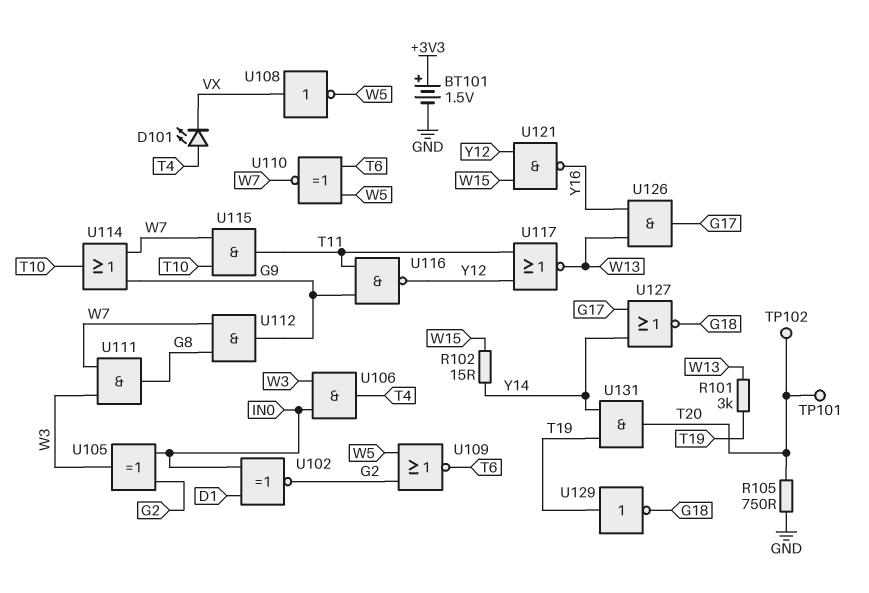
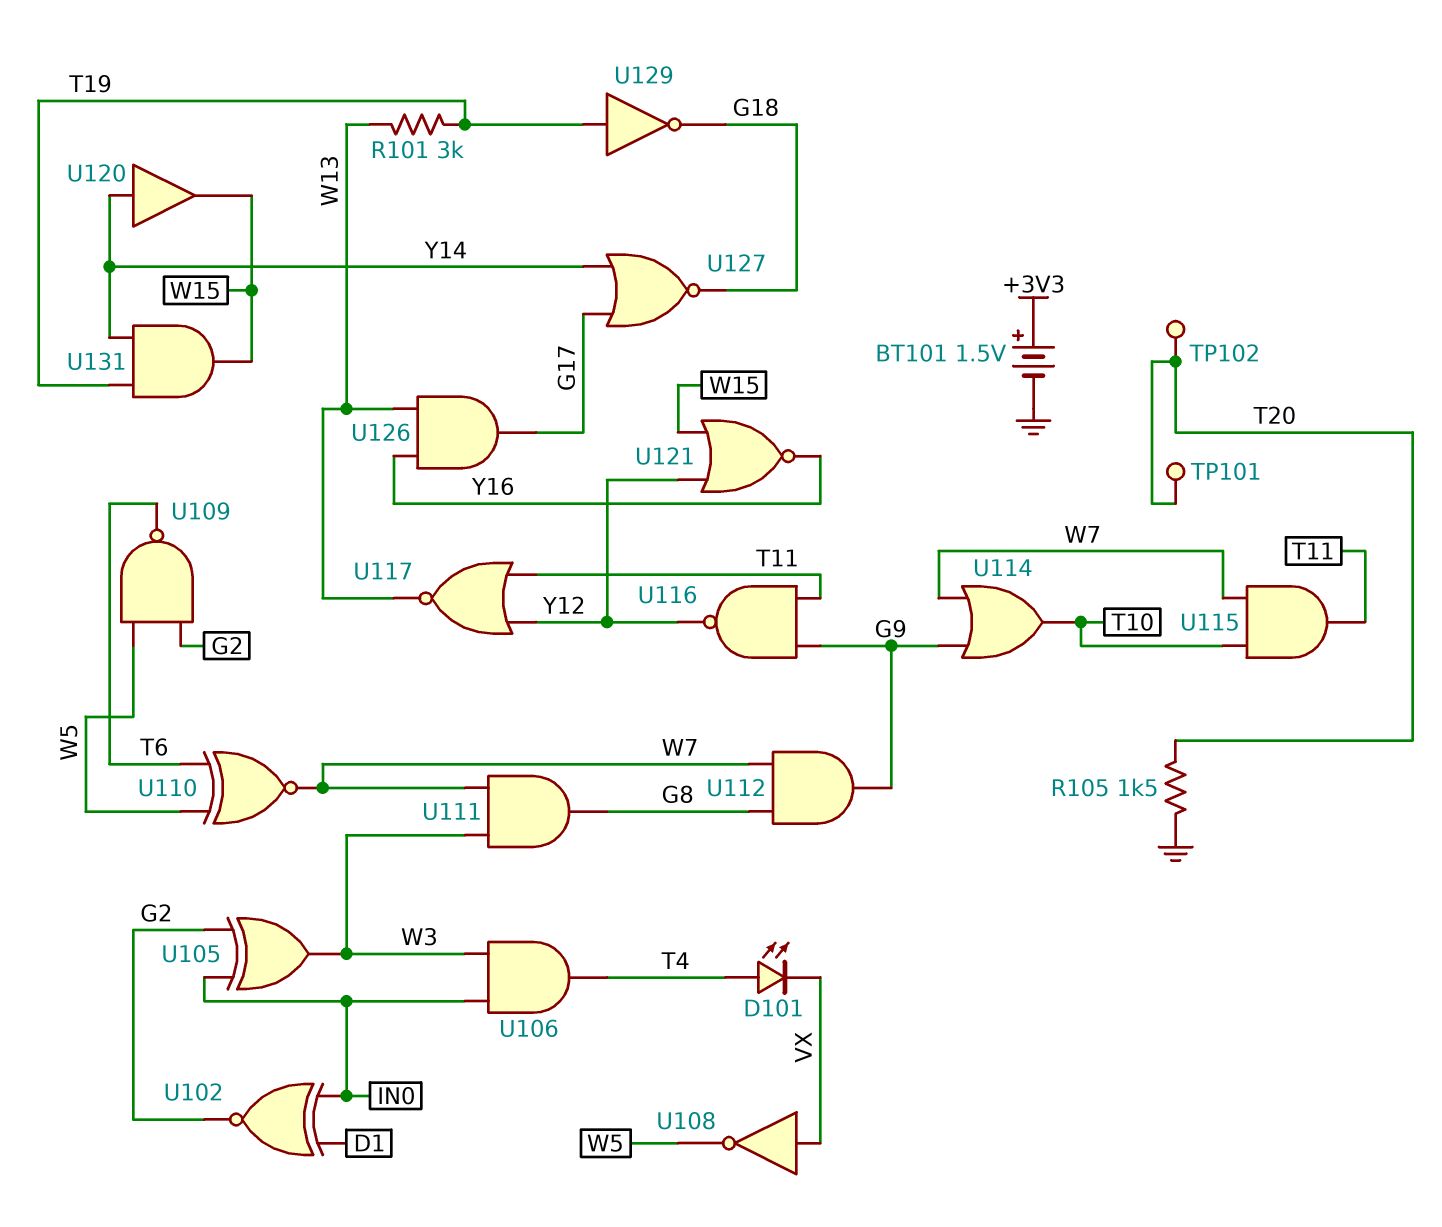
R102: 15 (W15, Y14) -> none
R105: 750 (GND, T20) -> 1.5k (GND, T20)
U109: NOR (in G2, in W5, out T6) -> NAND (in G2, in W5, out T6)
U120: none -> buffer (in Y14, out W15)
U121: NAND (in W15, in Y12, out Y16) -> NOR (in W15, in Y12, out Y16)
U131: AND (in T19, in Y14, out T20) -> AND (in T19, in Y14, out W15)

